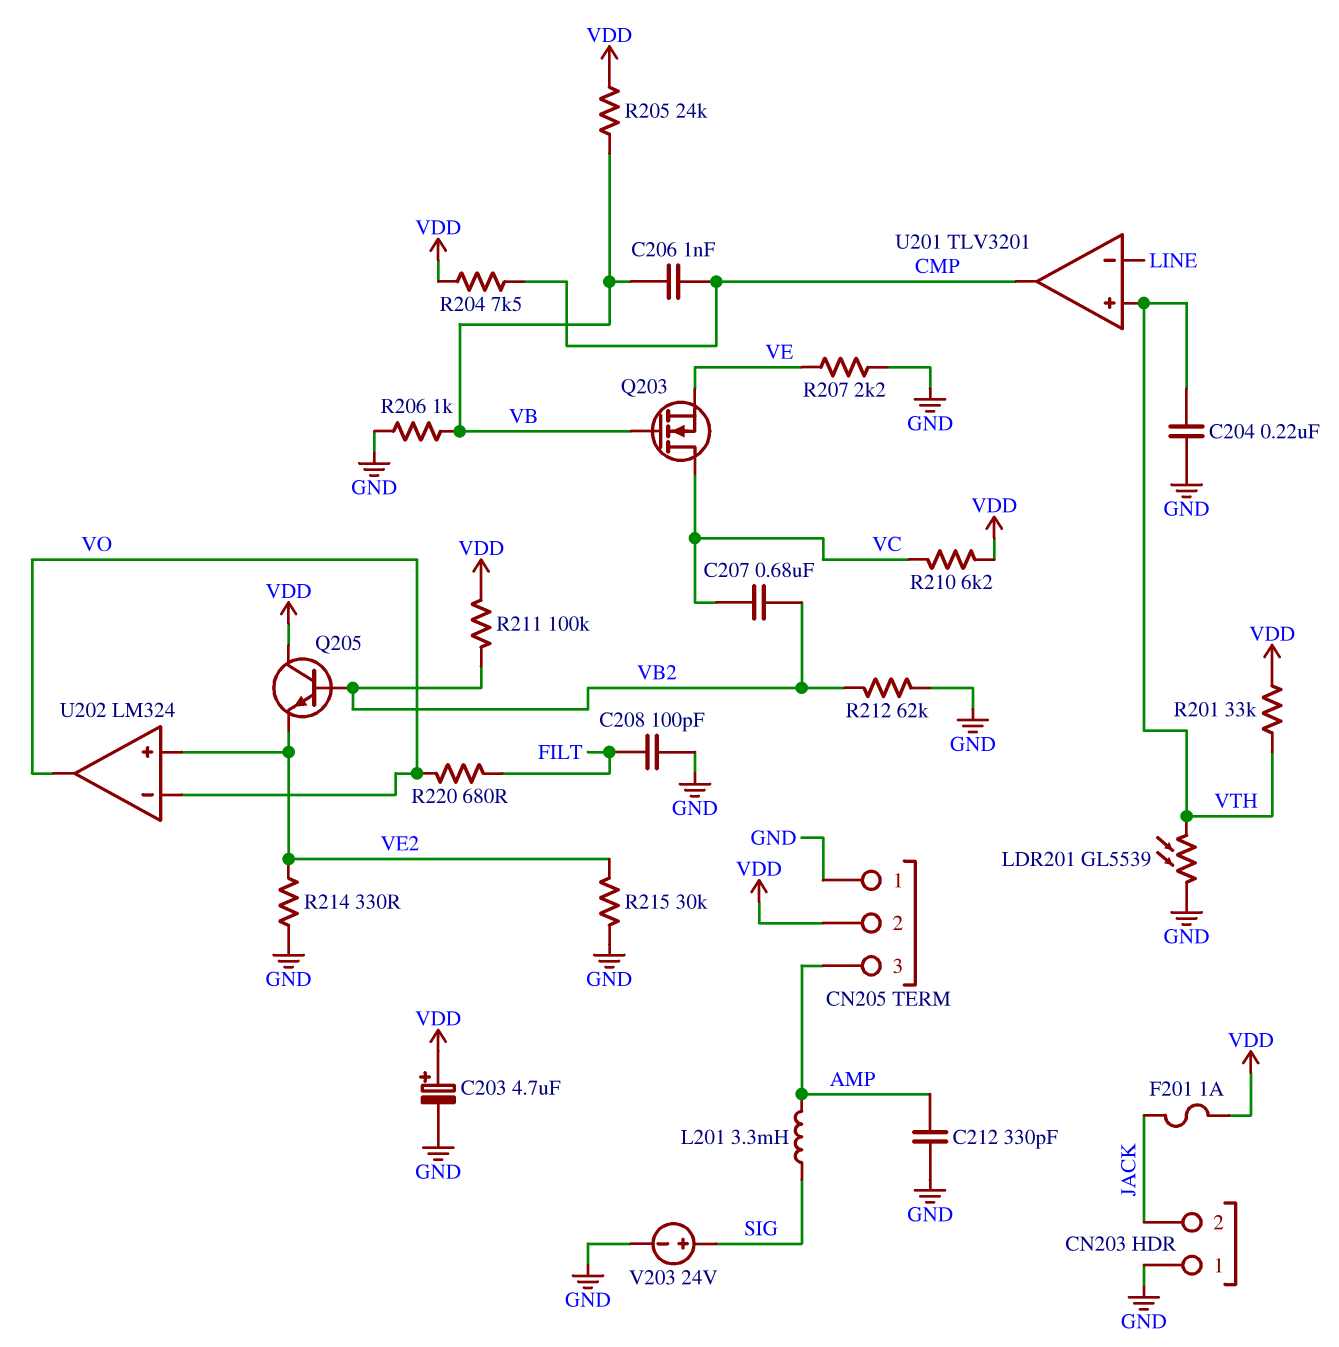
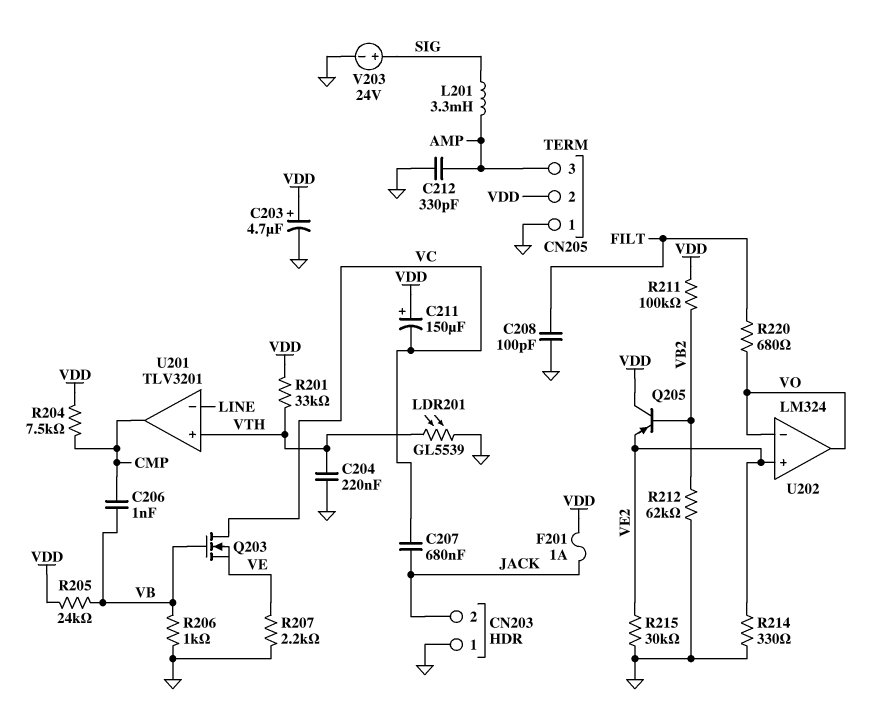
C207: 680nF (VB2, VC) -> 680nF (JACK, VC)
C211: none -> 150uF (plus VDD, minus VC)
Q205: NPN (B VB2, C VDD, E VE2) -> PNP (B VB2, C VDD, E VE2)
R210: 6.2k (VC, VDD) -> none

